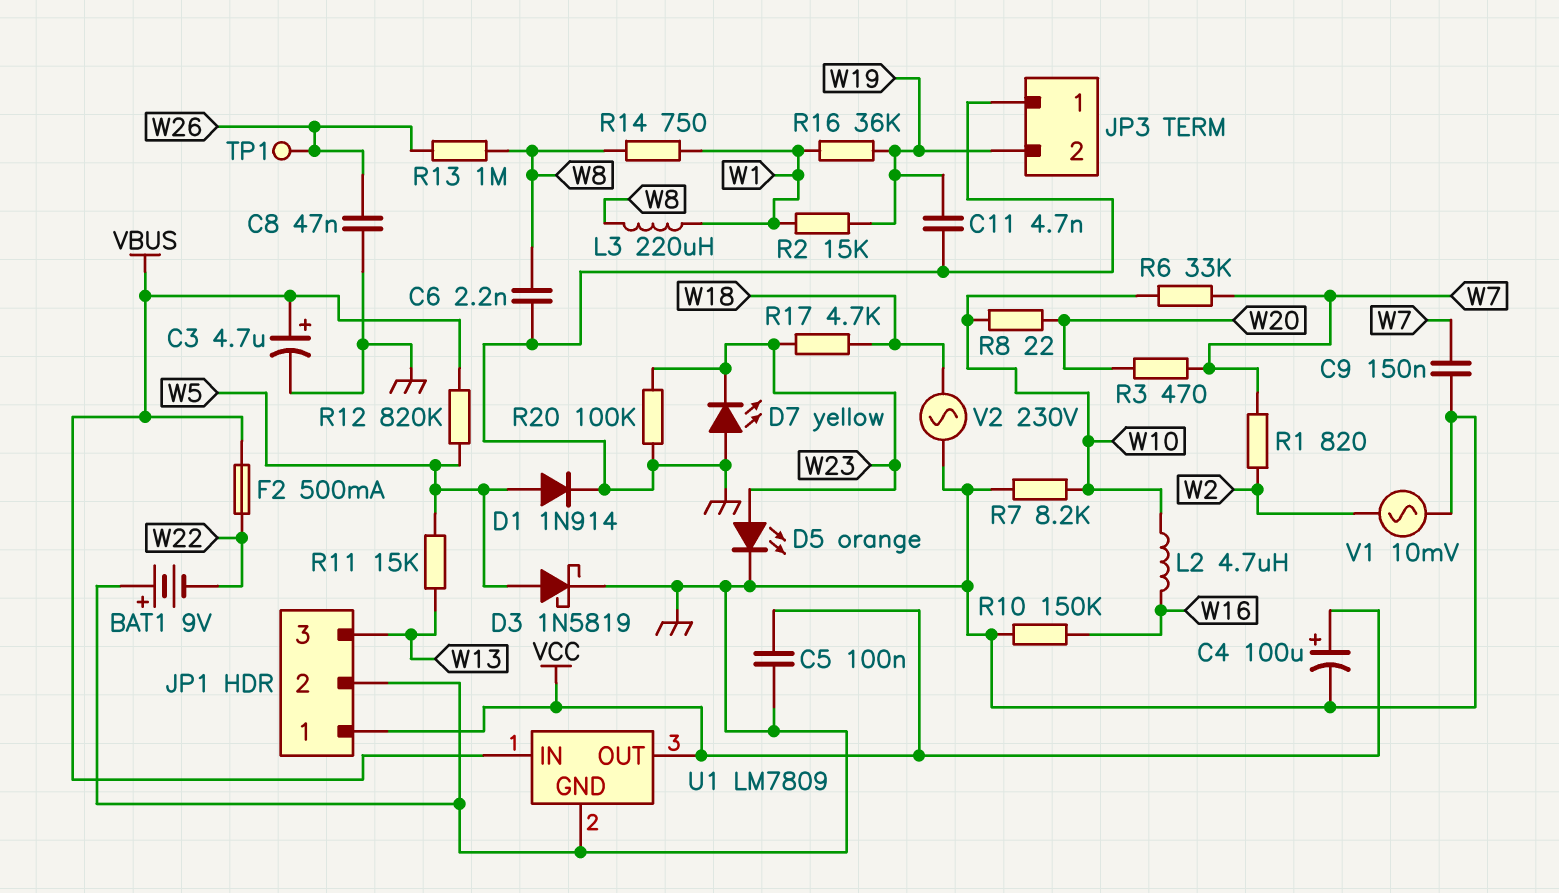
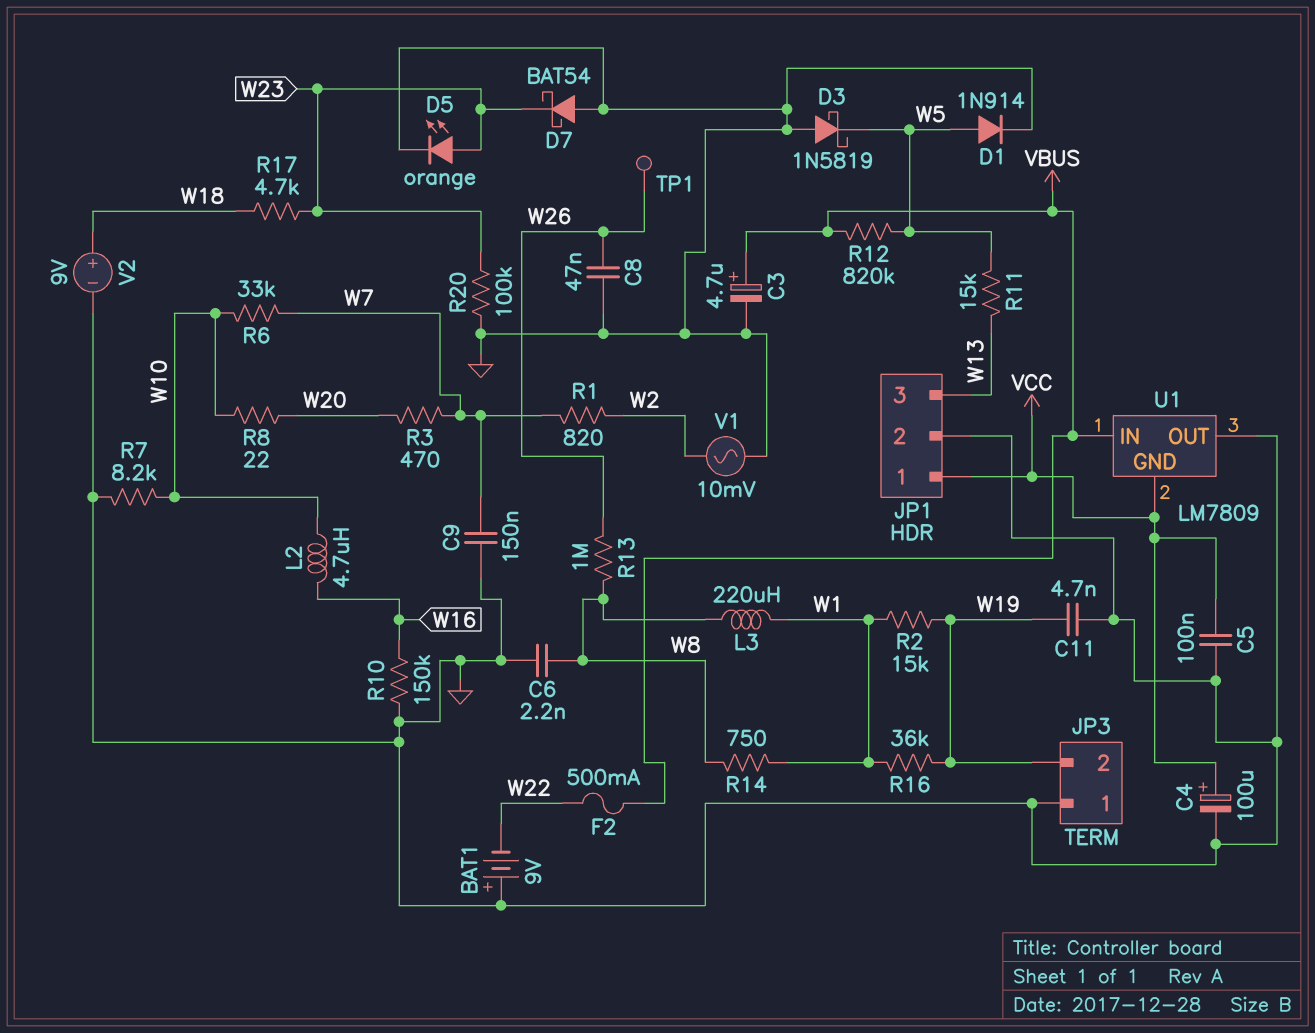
D3: schottky 1N5819 (A W5, K GND) -> schottky 1N5819 (A GND, K W5)
D7: LED yellow (A GND, K W23) -> schottky BAT54 (A GND, K W23)
U1 pin GND: GND -> VCC
U1 pin OUT: VCC -> GND
V2: AC 230V (GND, W18) -> 9V (plus W18, minus GND)

